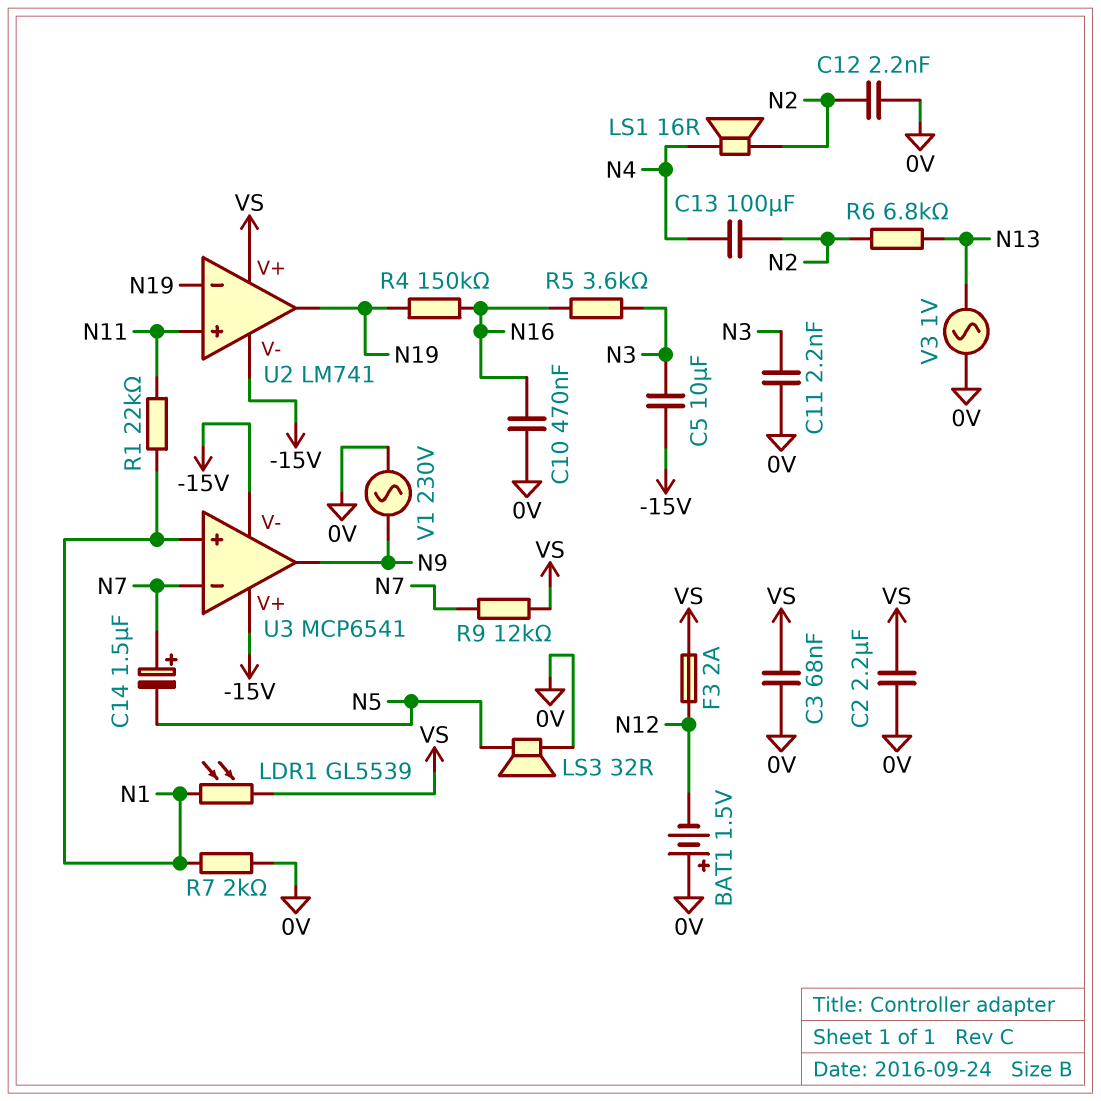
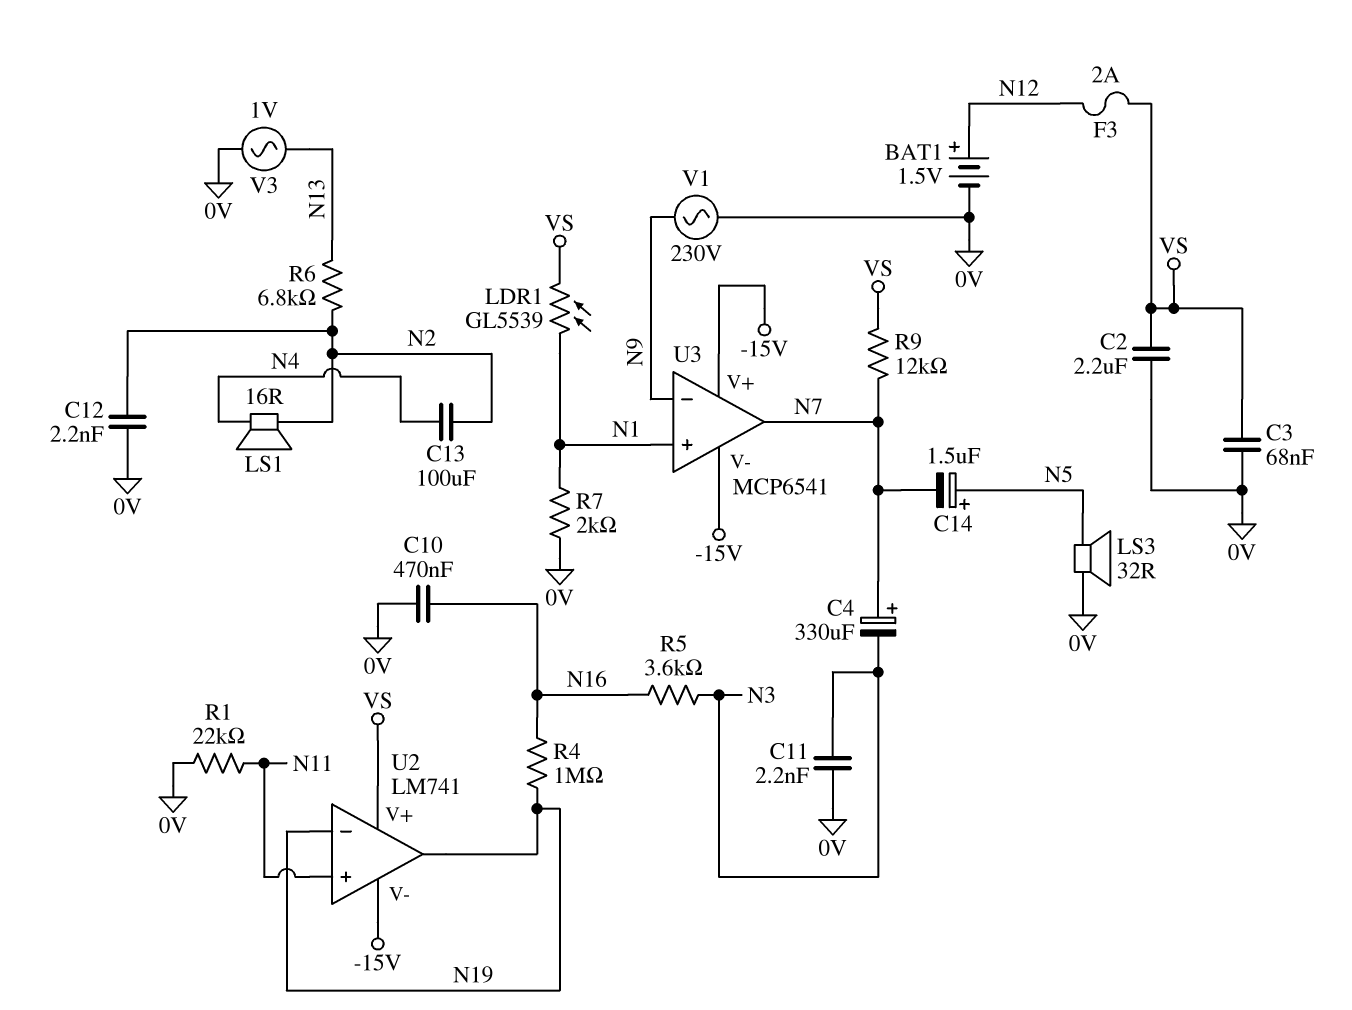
BAT1: 1.5V (plus 0V, minus N12) -> 1.5V (plus N12, minus 0V)
C4: none -> 330uF (plus N7, minus N3)
C5: 10uF (-15V, N3) -> none
C14: 1.5uF (plus N7, minus N5) -> 1.5uF (plus N5, minus N7)
R1: 22k (N1, N11) -> 22k (0V, N11)
R4: 150k (N16, N19) -> 1M (N16, N19)
U3 pin in-: N7 -> N9
U3 pin out: N9 -> N7

